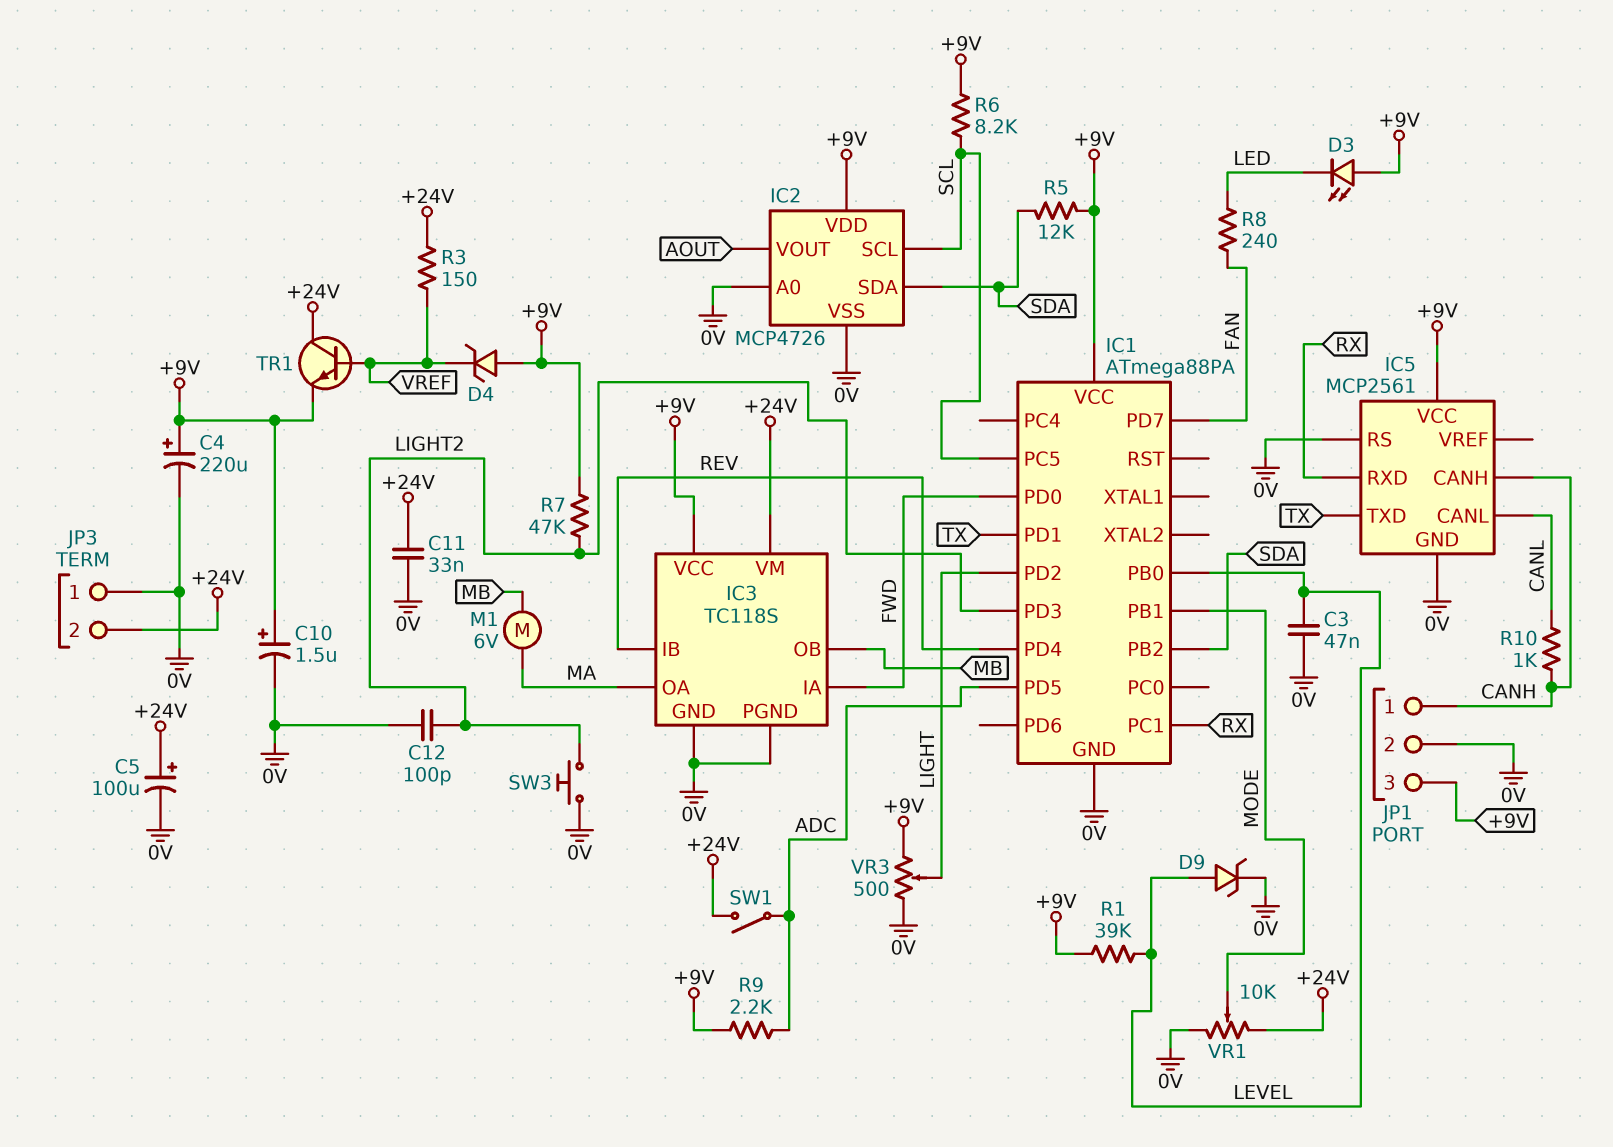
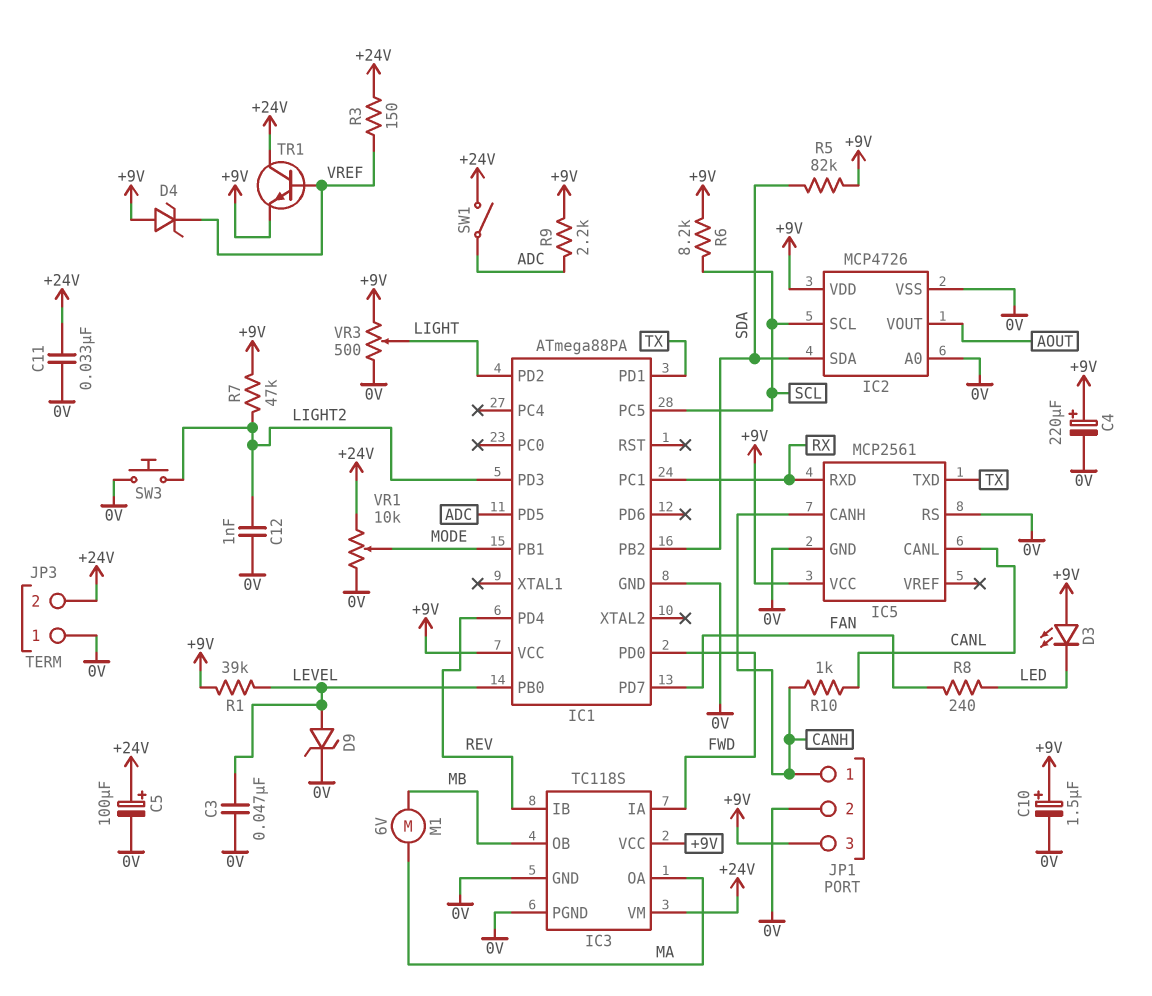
C12: 100pF (0V, LIGHT2) -> 1nF (0V, LIGHT2)
R5: 12k (+9V, SDA) -> 82k (+9V, SDA)

